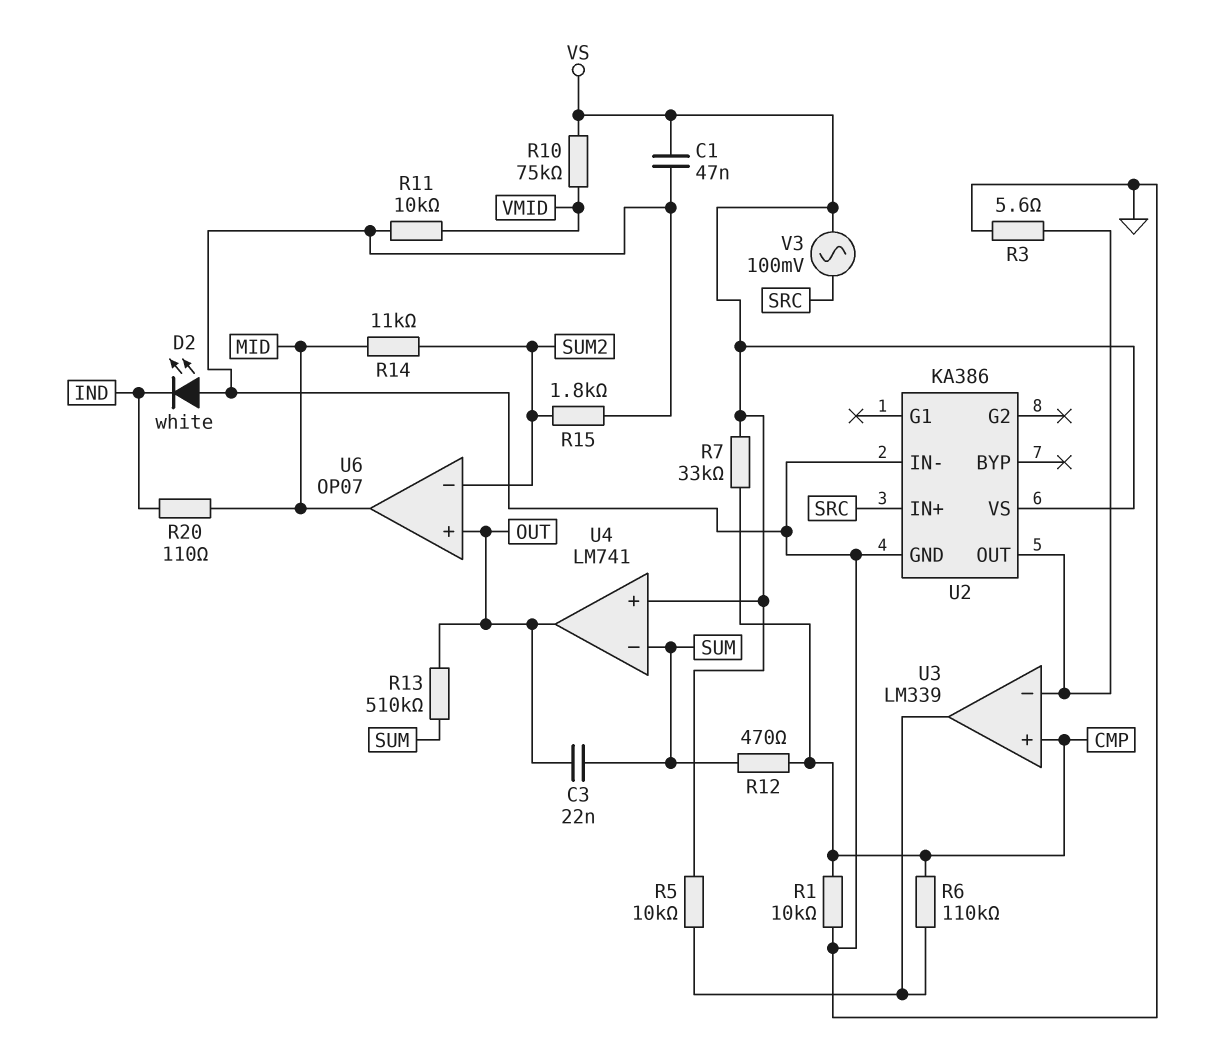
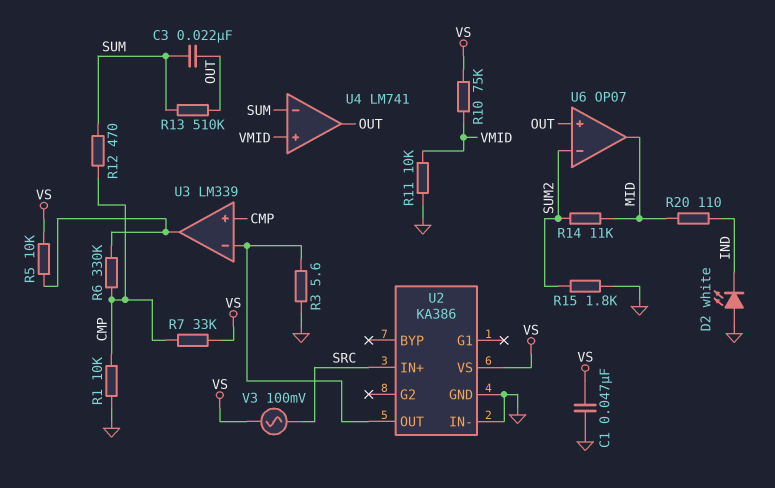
R6: 110k (CMP, U3/out) -> 330k (CMP, U3/out)
U4 pin in+: VS -> VMID

